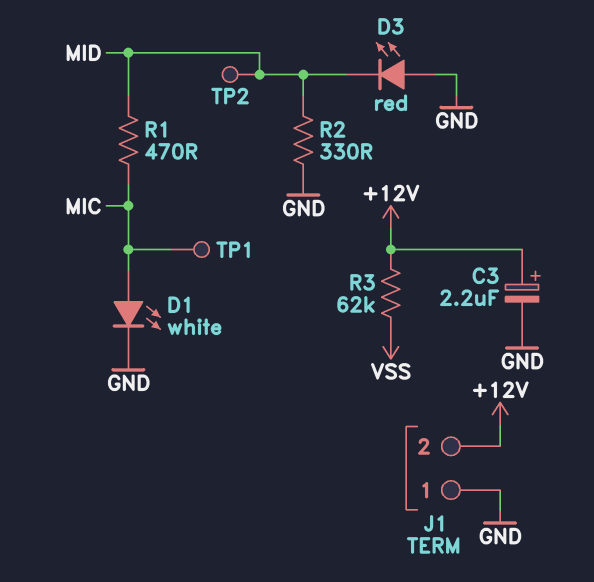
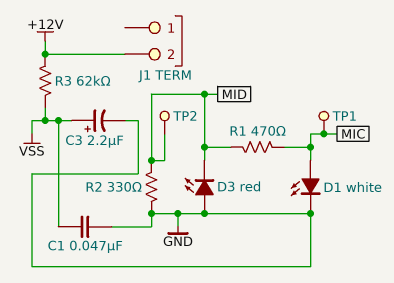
C1: none -> 47nF (GND, VSS)
C3: 2.2uF (plus +12V, minus GND) -> 2.2uF (plus VSS, minus GND)
J1 pin 1: GND -> none

